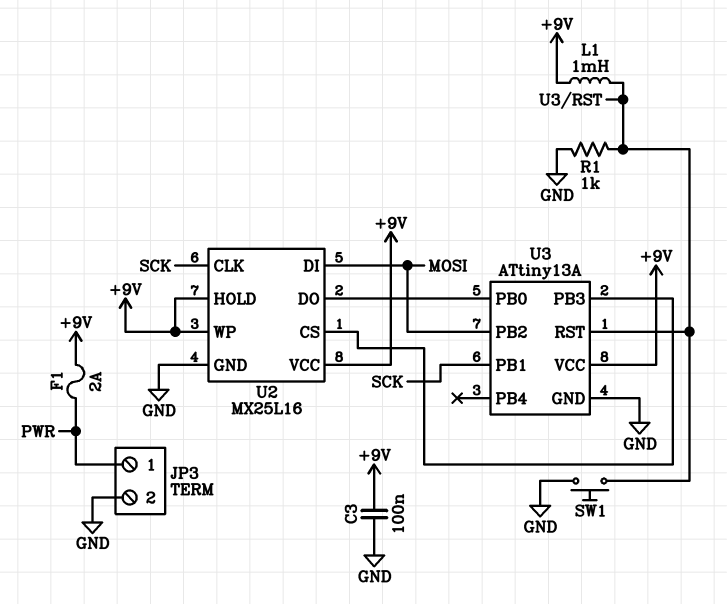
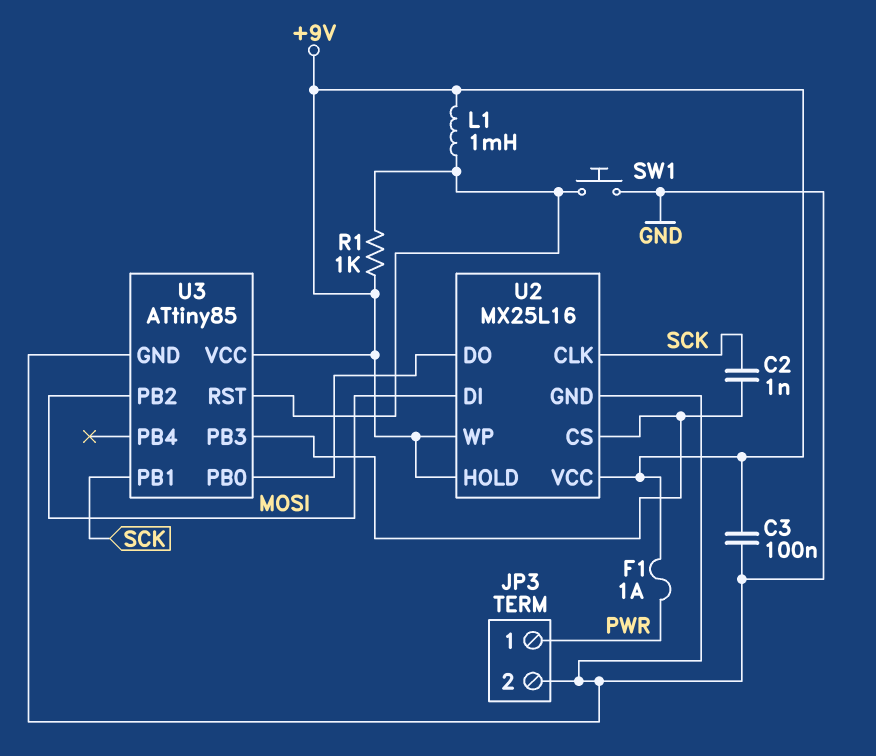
C2: none -> 1nF (SCK, U2/CS)
F1: 2A (+9V, PWR) -> 1A (+9V, PWR)
R1: 1k (GND, U3/RST) -> 1k (+9V, U3/RST)
U3: ATtiny13A -> ATtiny85

